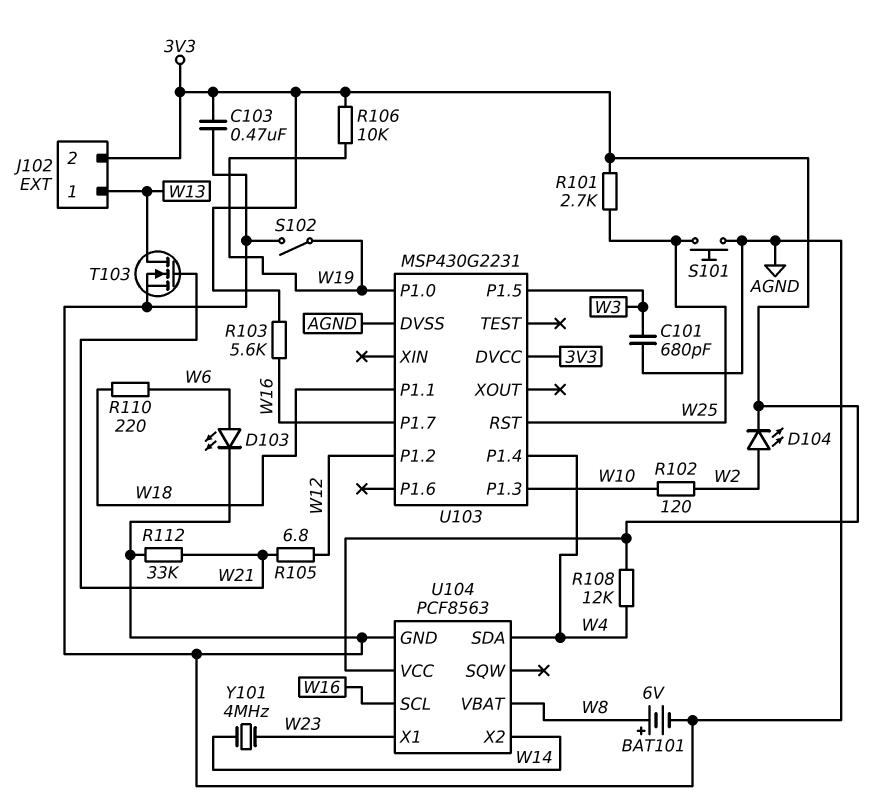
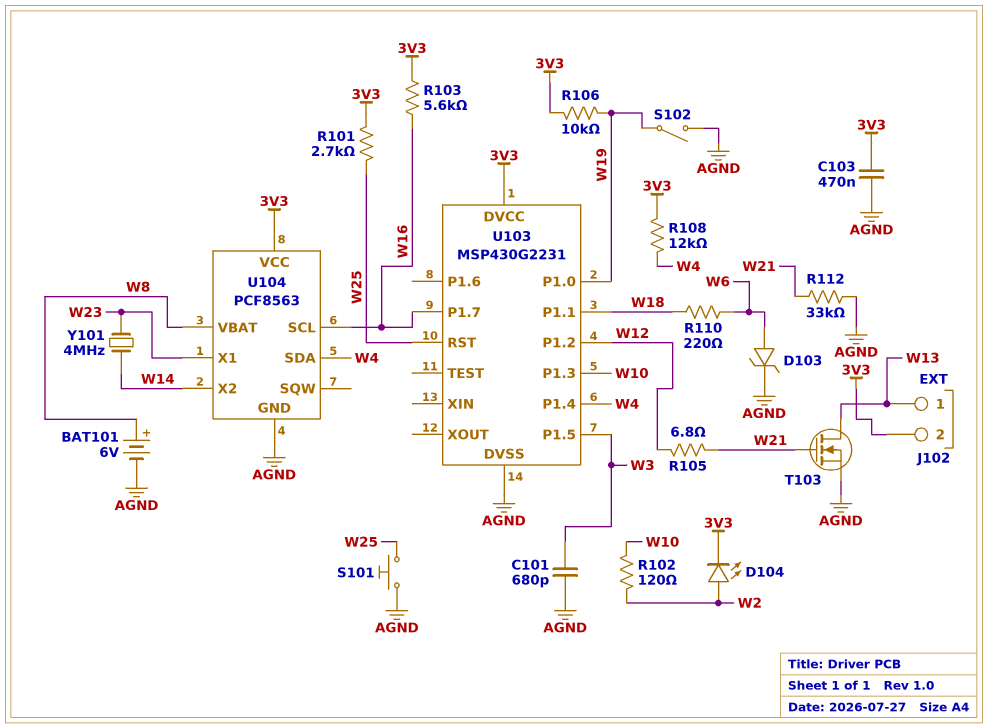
D103: LED (A W6, K AGND) -> zener (A W6, K AGND)

